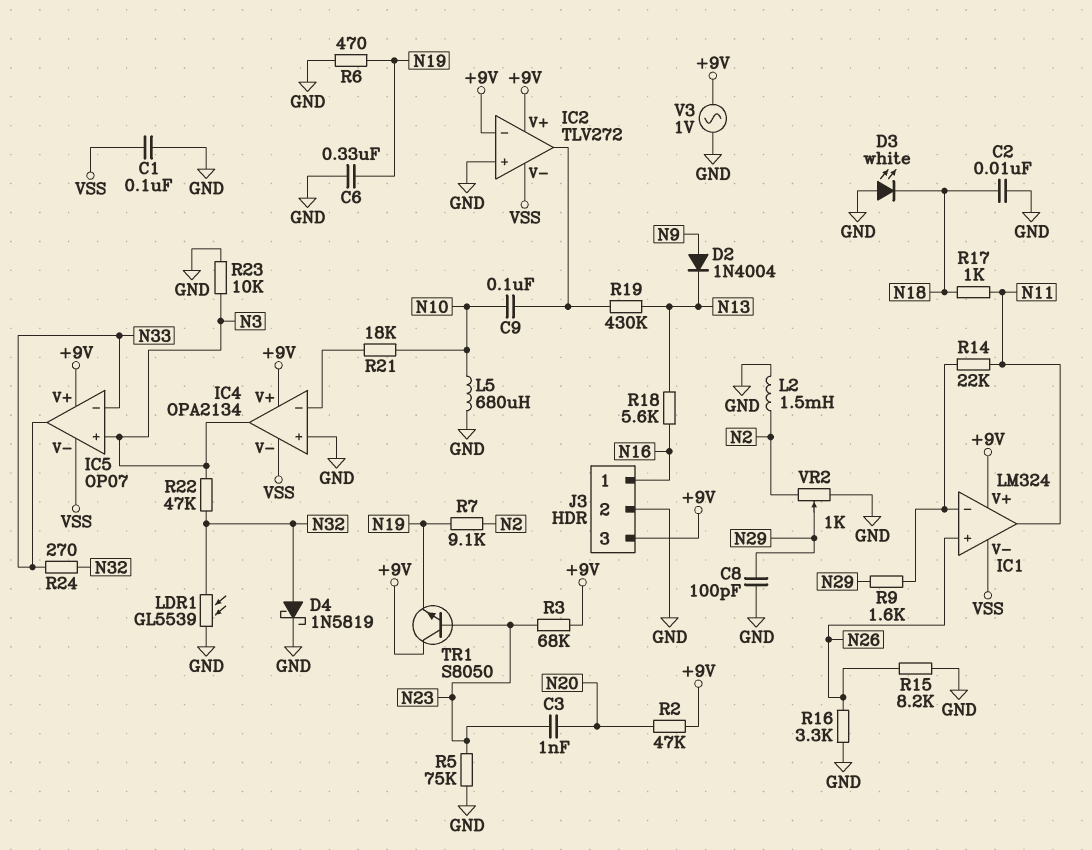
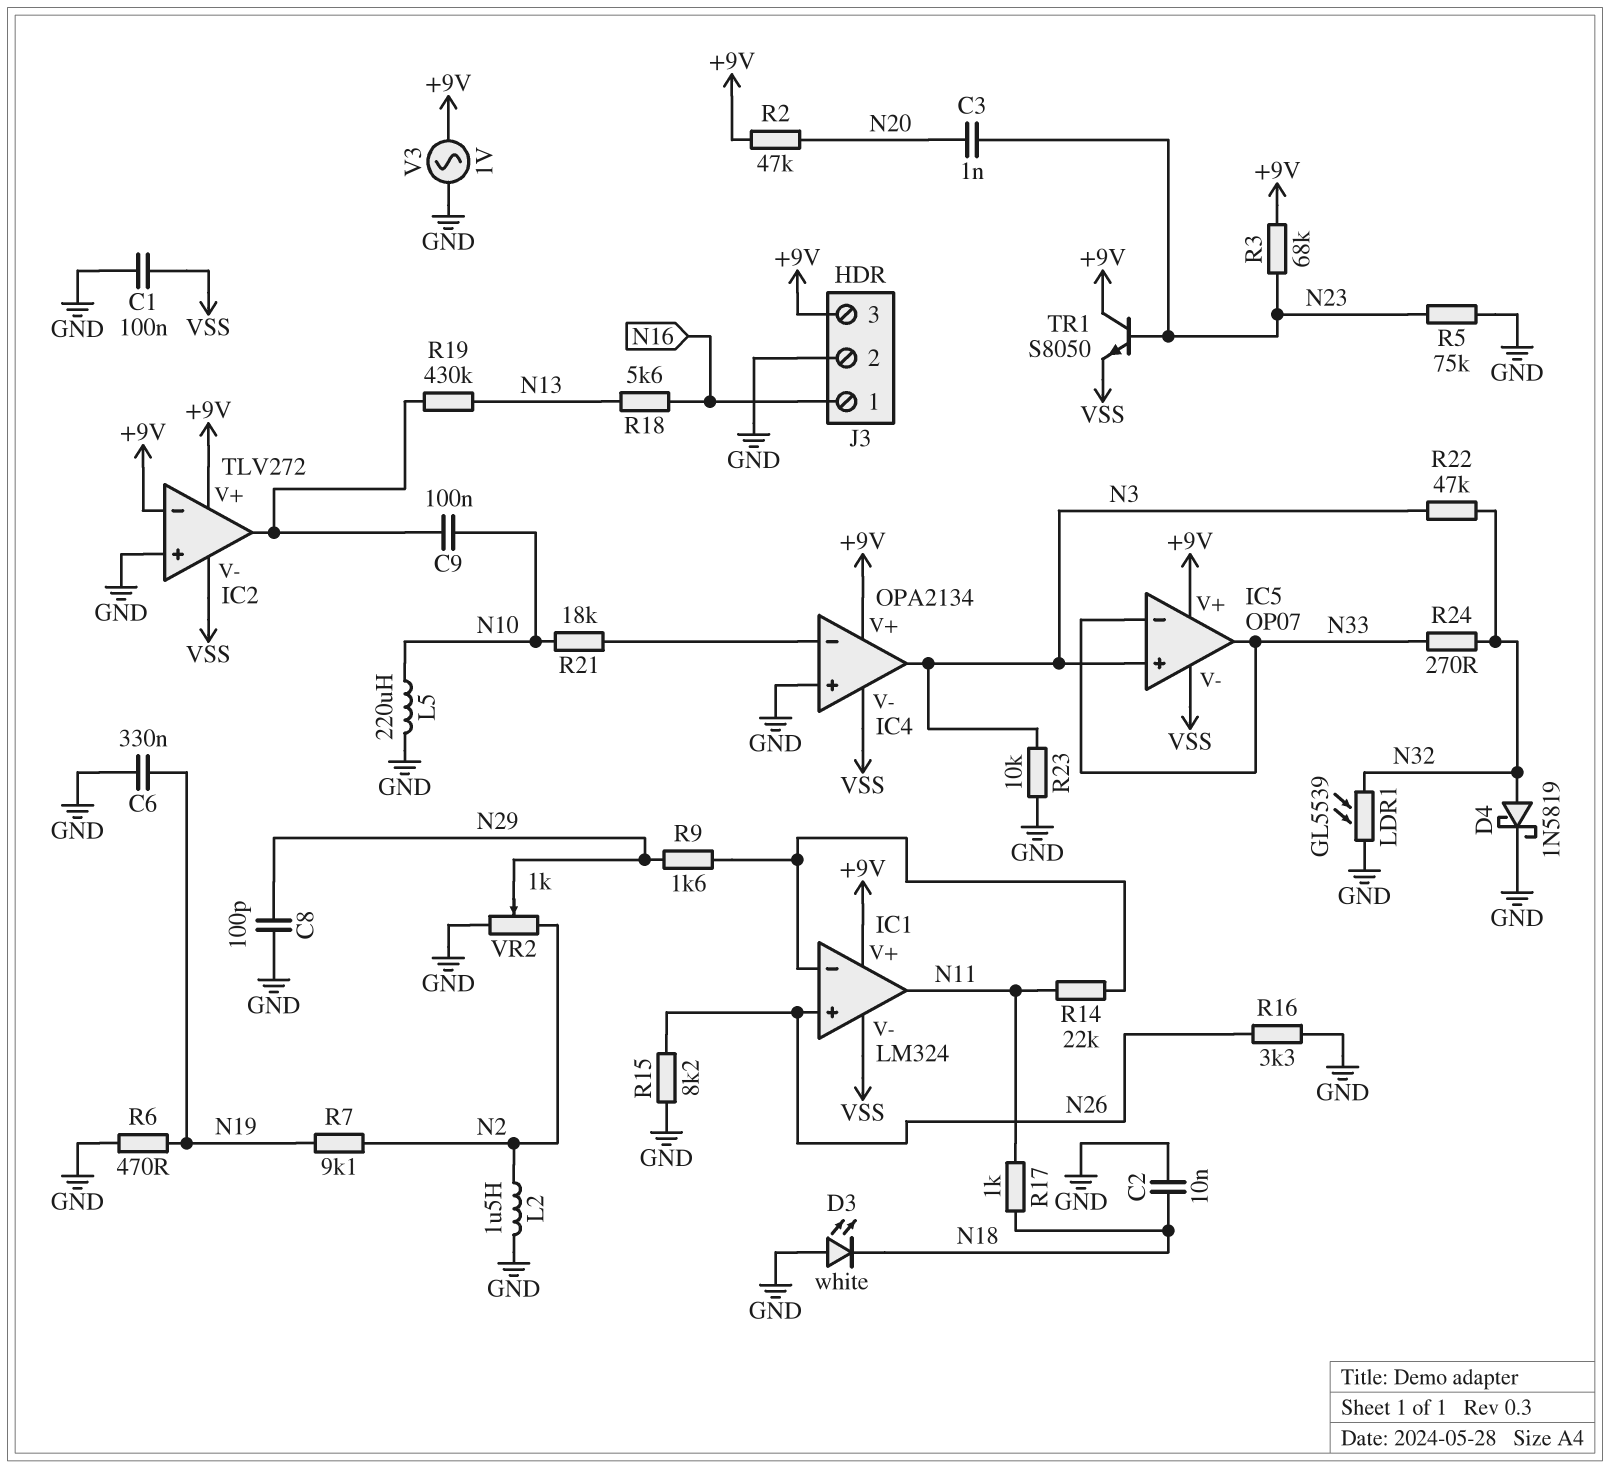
D2: diode 1N4004 (A N9, K N13) -> none
L2: 1.5mH (GND, N2) -> 1.5uH (GND, N2)
L5: 680uH (GND, N10) -> 220uH (GND, N10)
TR1: NPN S8050 (B N23, C +9V, E N19) -> NPN S8050 (B N23, C +9V, E VSS)

